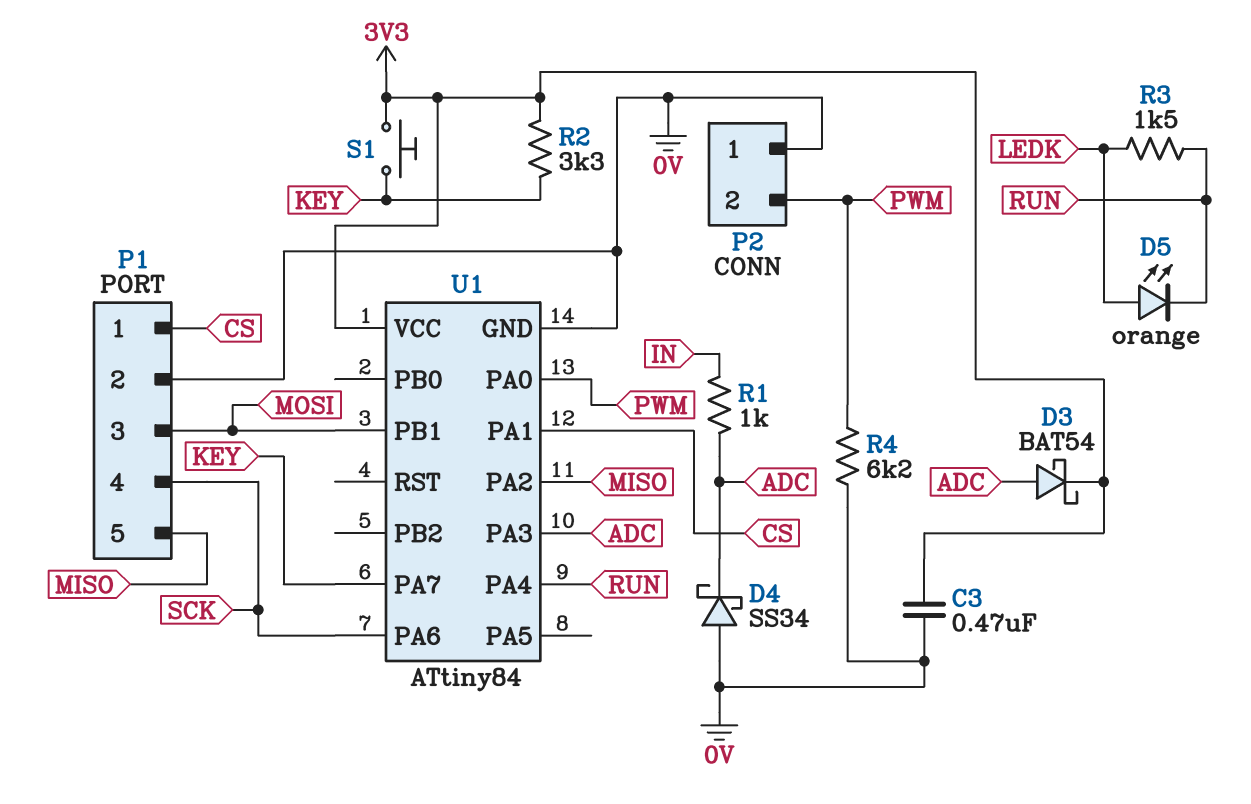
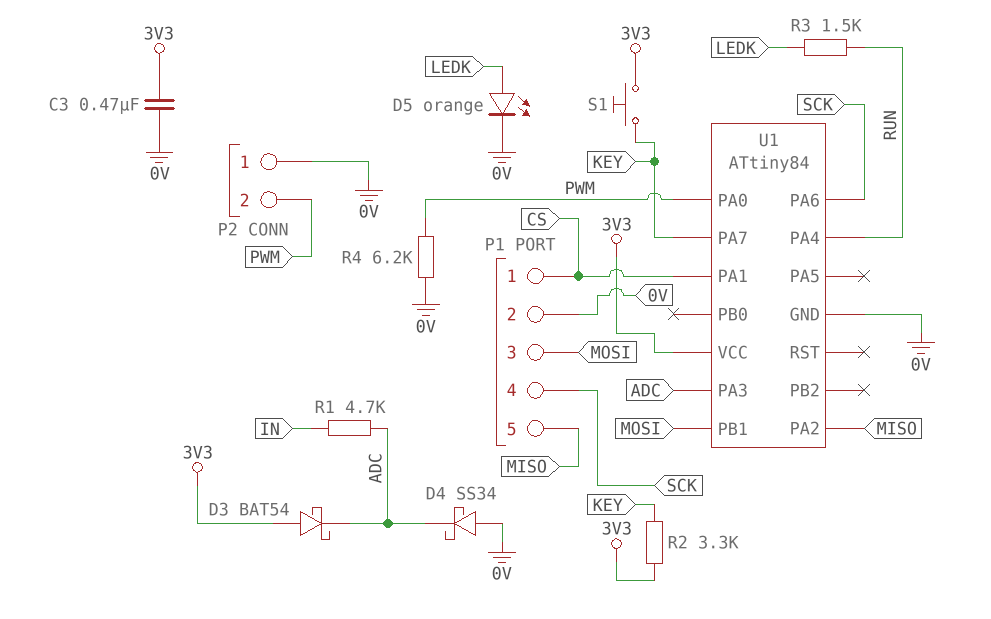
D3: schottky BAT54 (A ADC, K 3V3) -> schottky BAT54 (A 3V3, K ADC)
D5: LED orange (A LEDK, K RUN) -> LED orange (A LEDK, K 0V)
R1: 1k (ADC, IN) -> 4.7k (ADC, IN)

